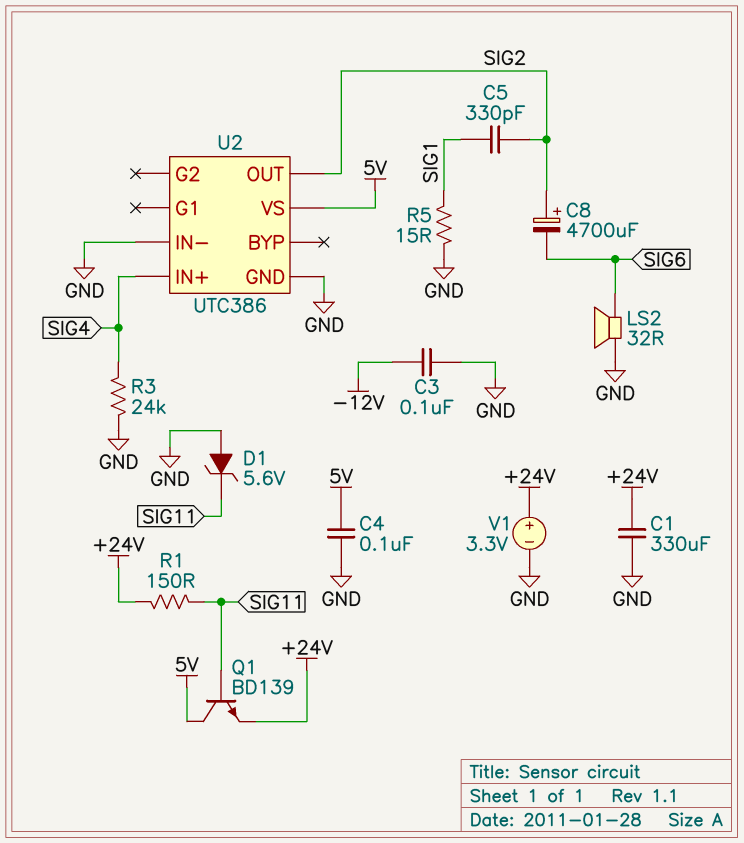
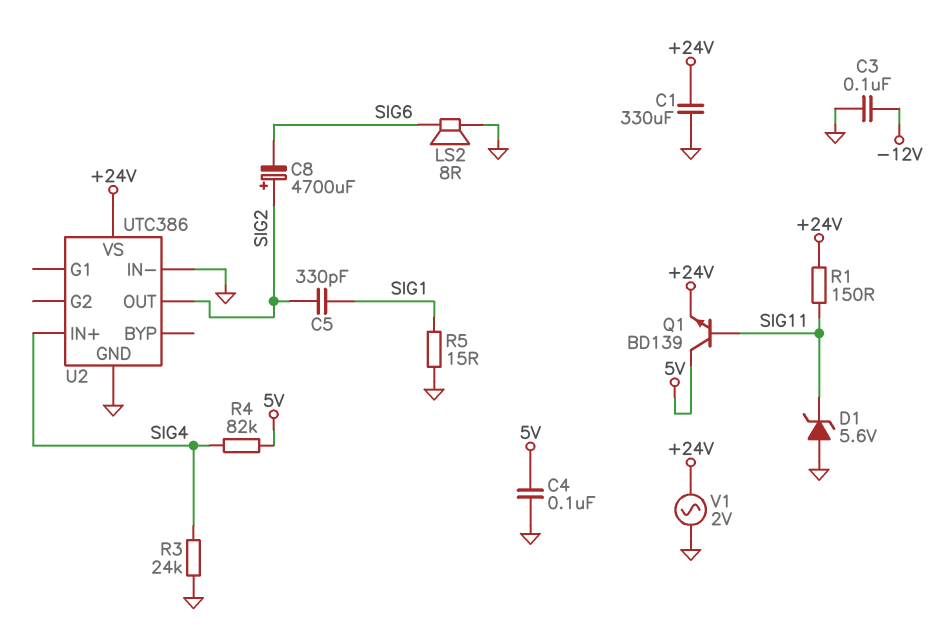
LS2: speaker 32R (GND, SIG6) -> speaker 8R (GND, SIG6)
R4: none -> 82k (5V, SIG4)
U2 pin VS: 5V -> +24V
V1: 3.3V (plus +24V, minus GND) -> AC 2V (+24V, GND)

